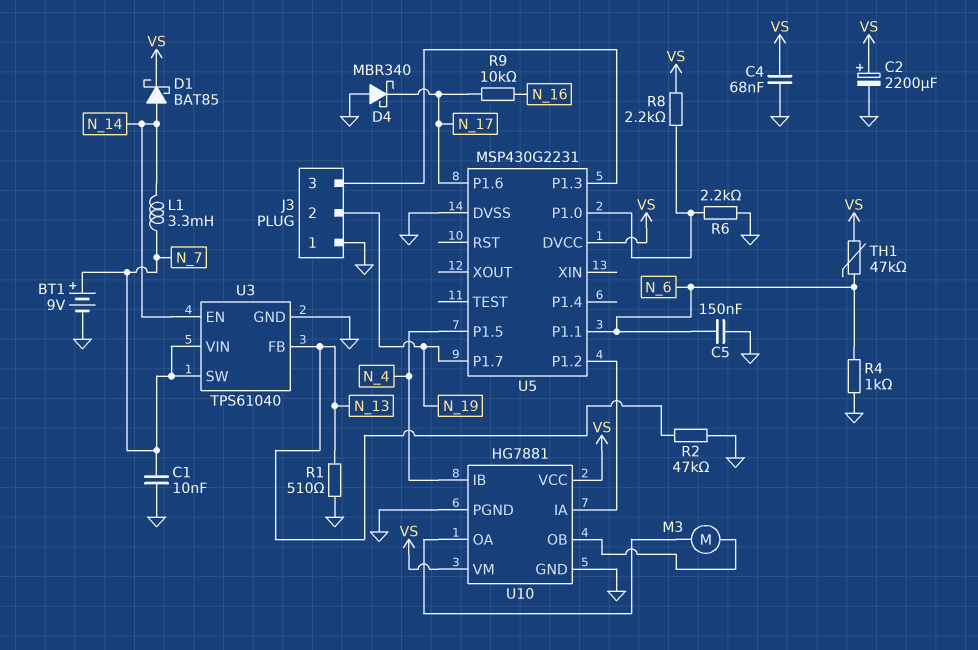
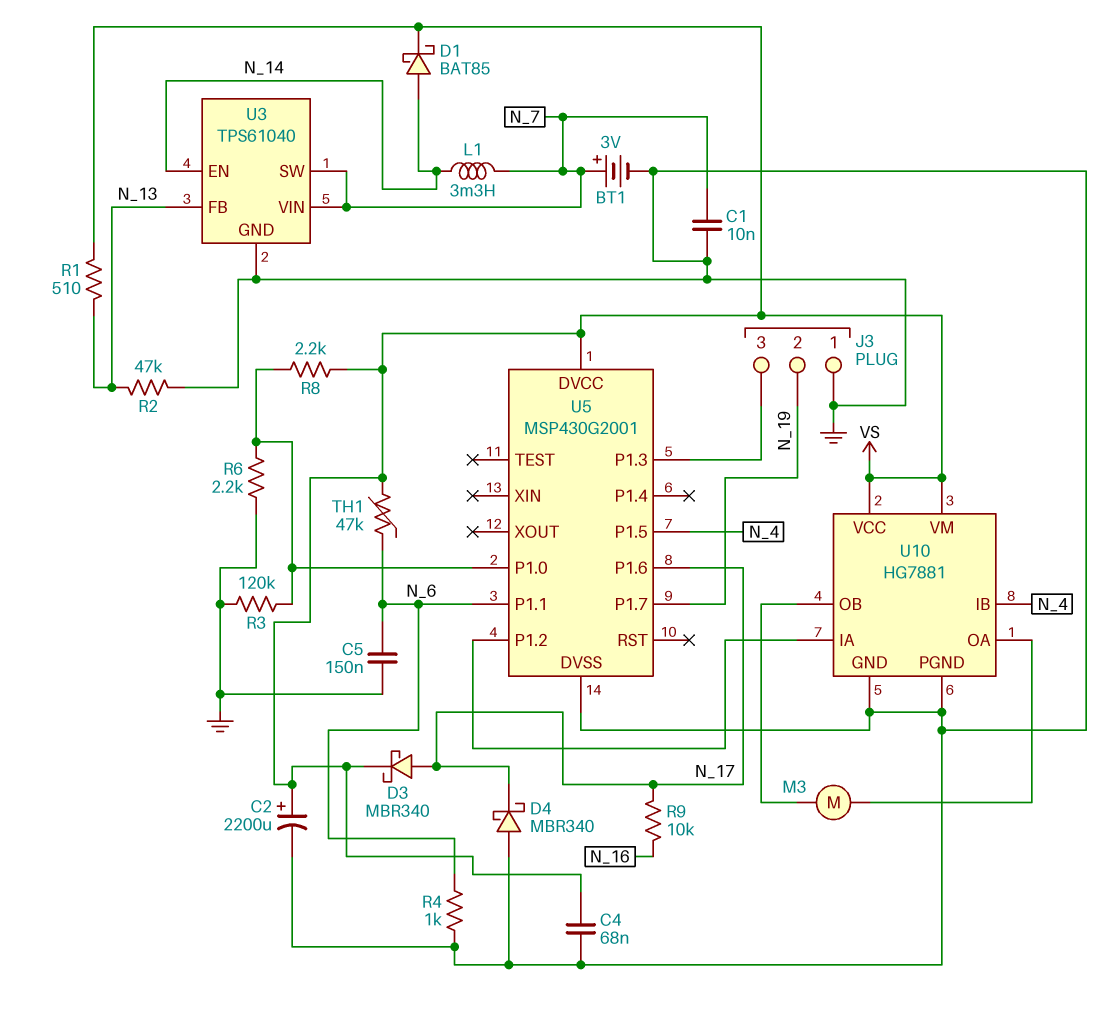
BT1: 9V (plus N_7, minus GND) -> 3V (plus N_7, minus GND)
D3: none -> schottky MBR340 (A N_17, K VS)
R1: 510 (GND, N_13) -> 510 (N_13, VS)
R3: none -> 120k (GND, U5/P1.0)
U5: MSP430G2231 -> MSP430G2001

